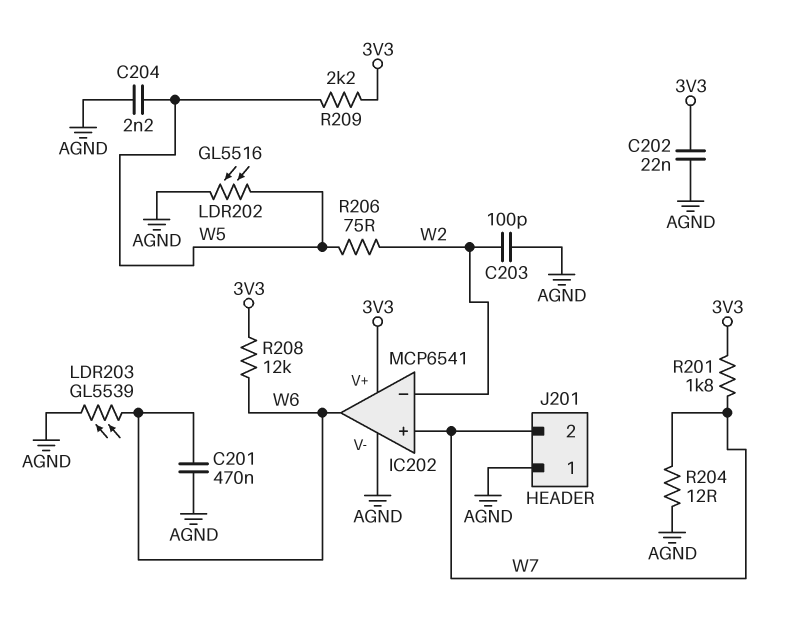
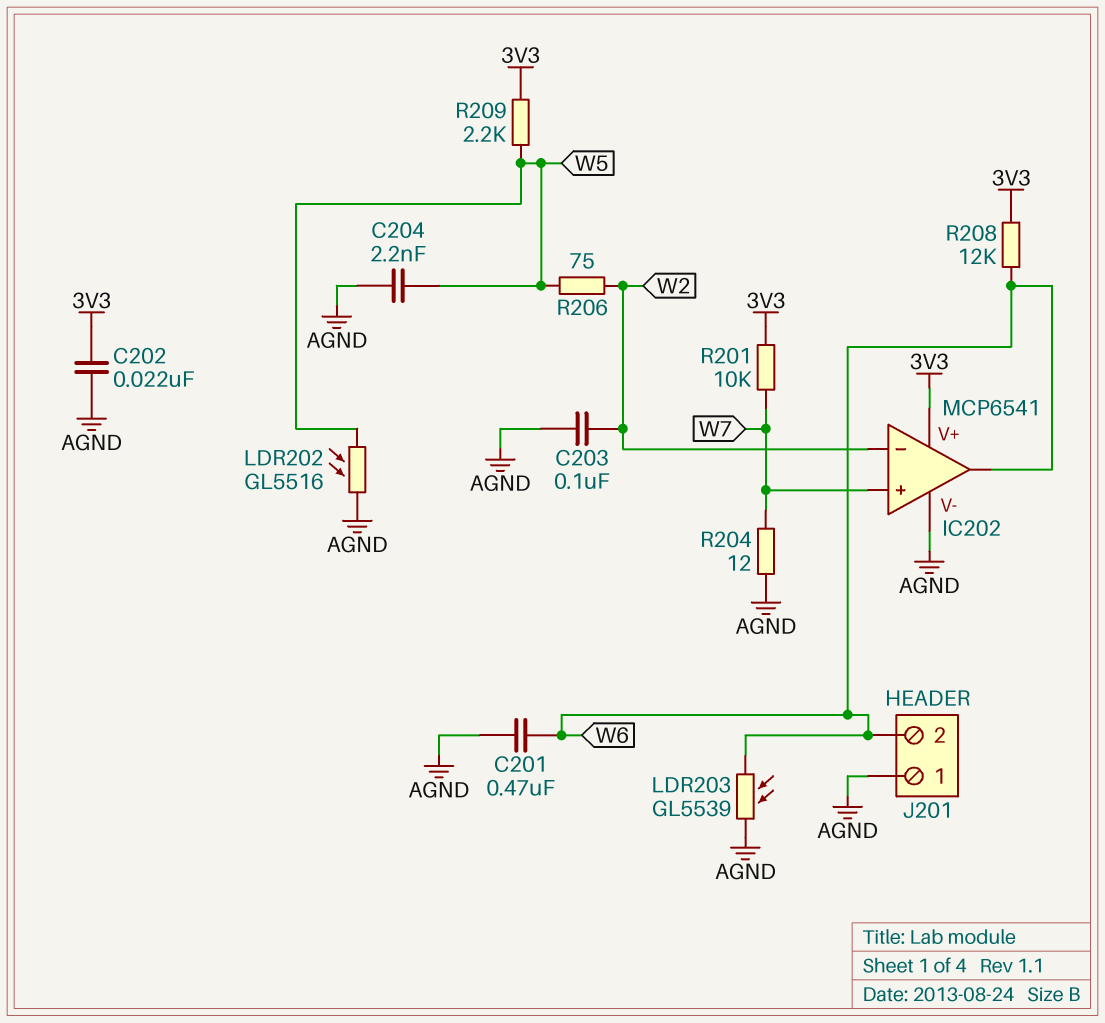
C203: 100pF (AGND, W2) -> 100nF (AGND, W2)
J201 pin 2: W7 -> W6
R201: 1.8k (3V3, W7) -> 10k (3V3, W7)

